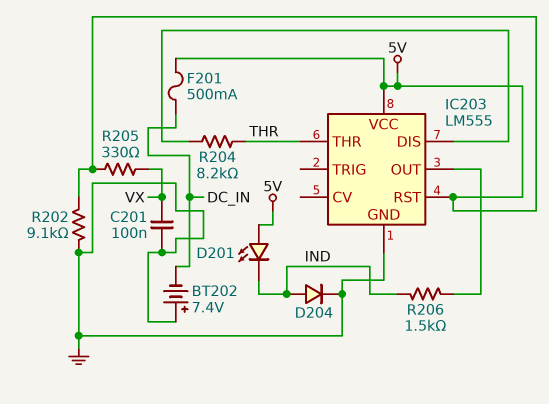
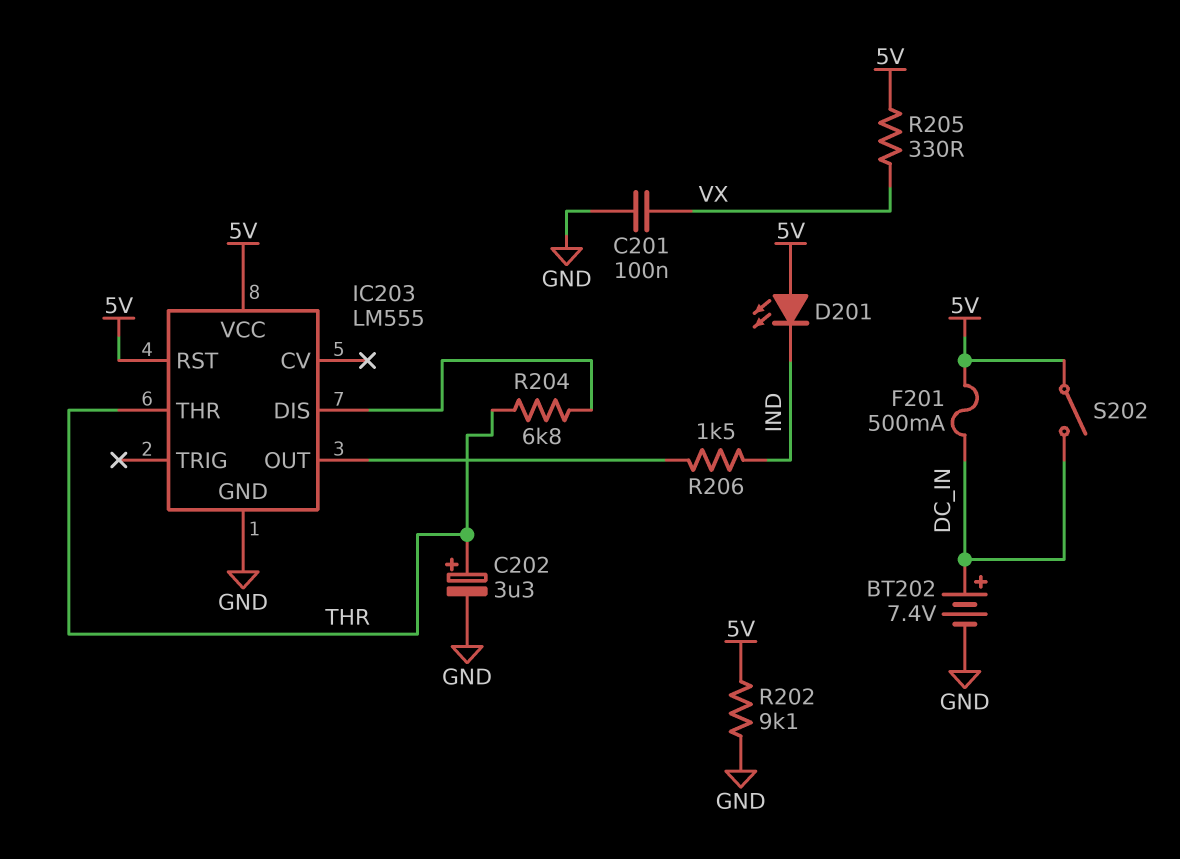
BT202: 7.4V (plus GND, minus DC_IN) -> 7.4V (plus DC_IN, minus GND)
C202: none -> 3.3uF (plus THR, minus GND)
D204: diode (A IND, K GND) -> none
R204: 8.2k (IC203/DIS, THR) -> 6.8k (IC203/DIS, THR)
S202: none -> switch (5V, DC_IN)

